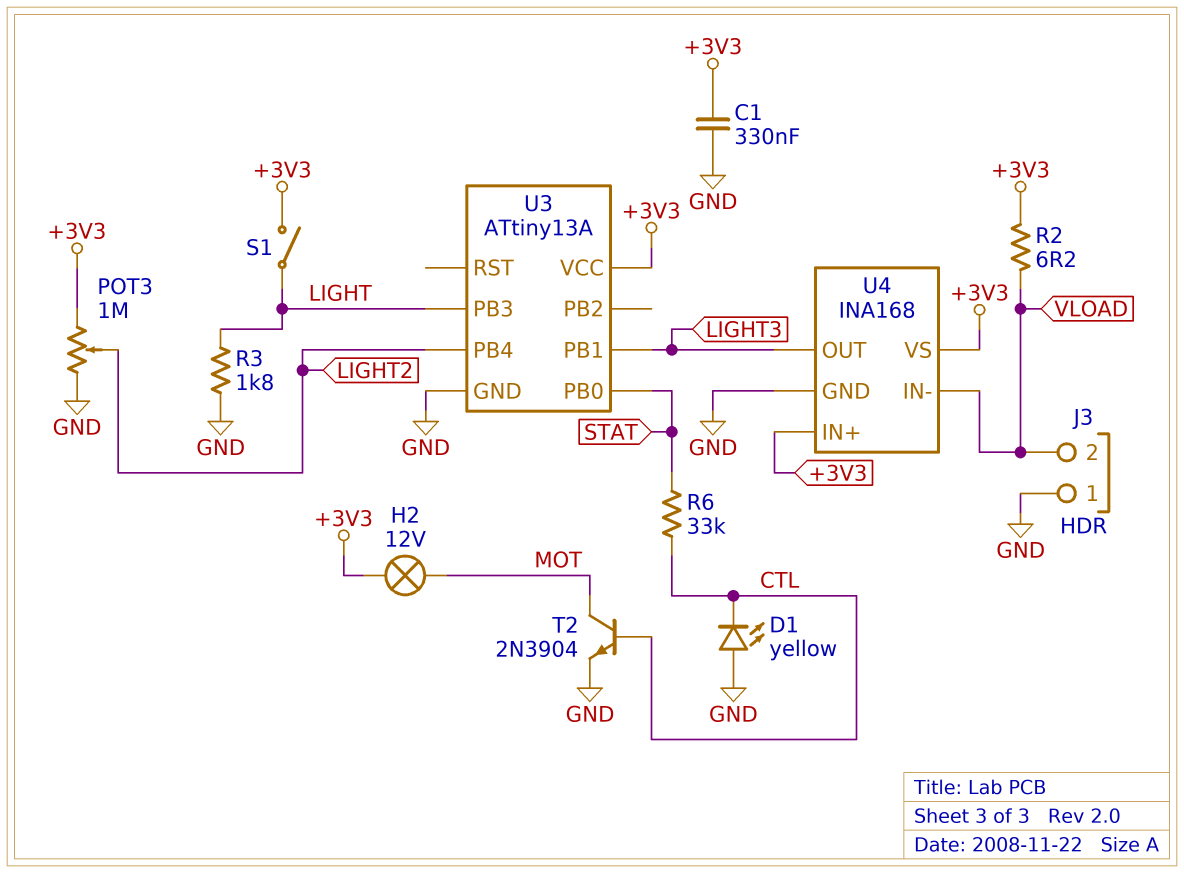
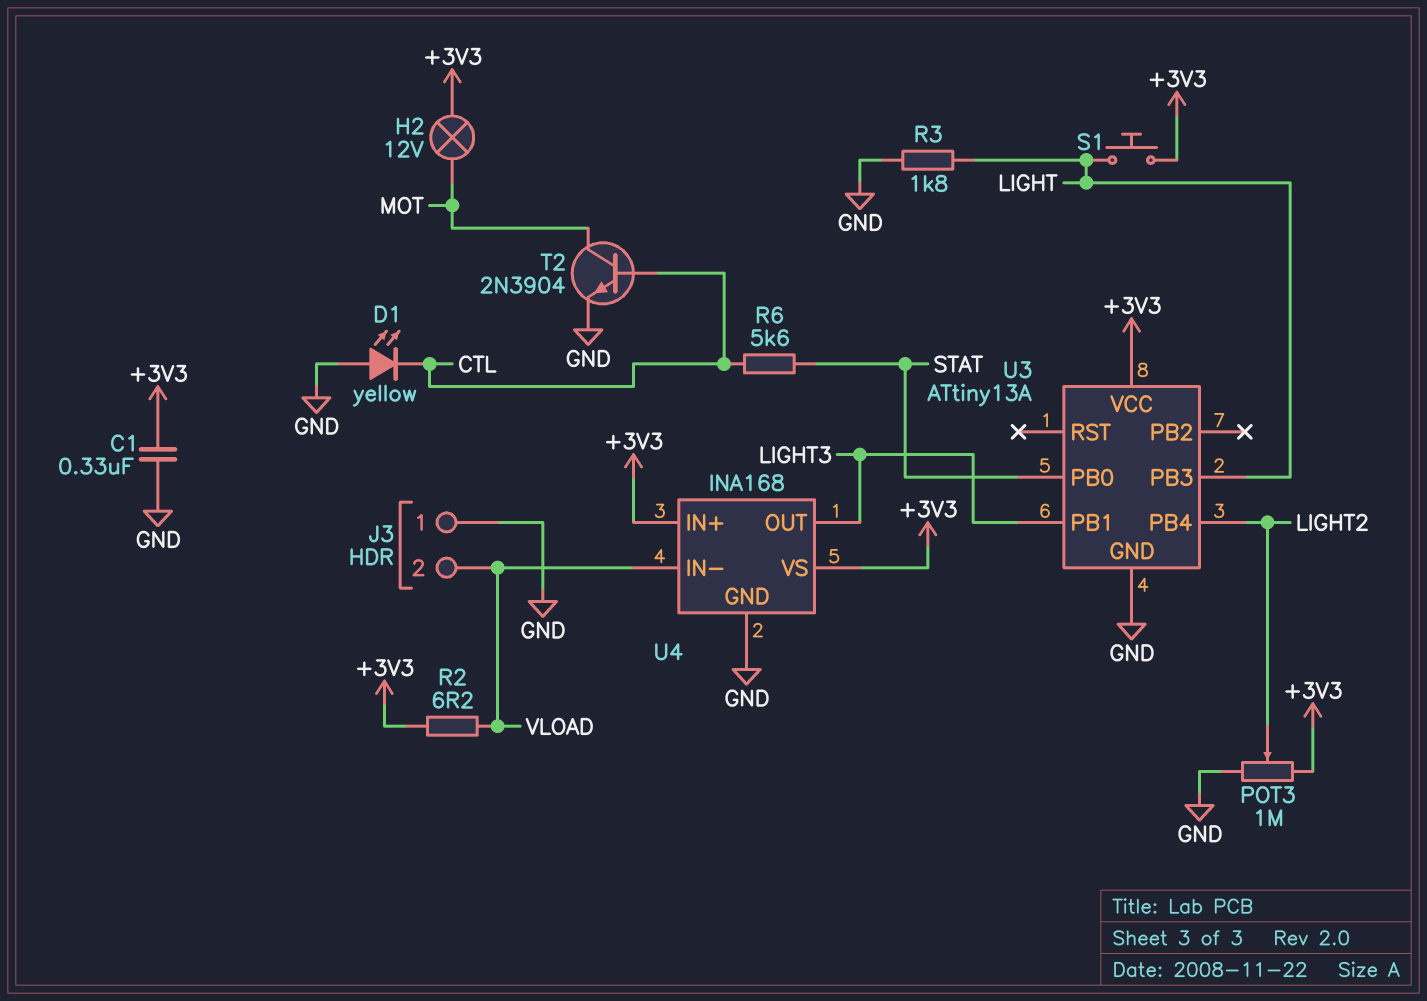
R6: 33k (CTL, STAT) -> 5.6k (CTL, STAT)
S1: switch (+3V3, LIGHT) -> button (+3V3, LIGHT)

